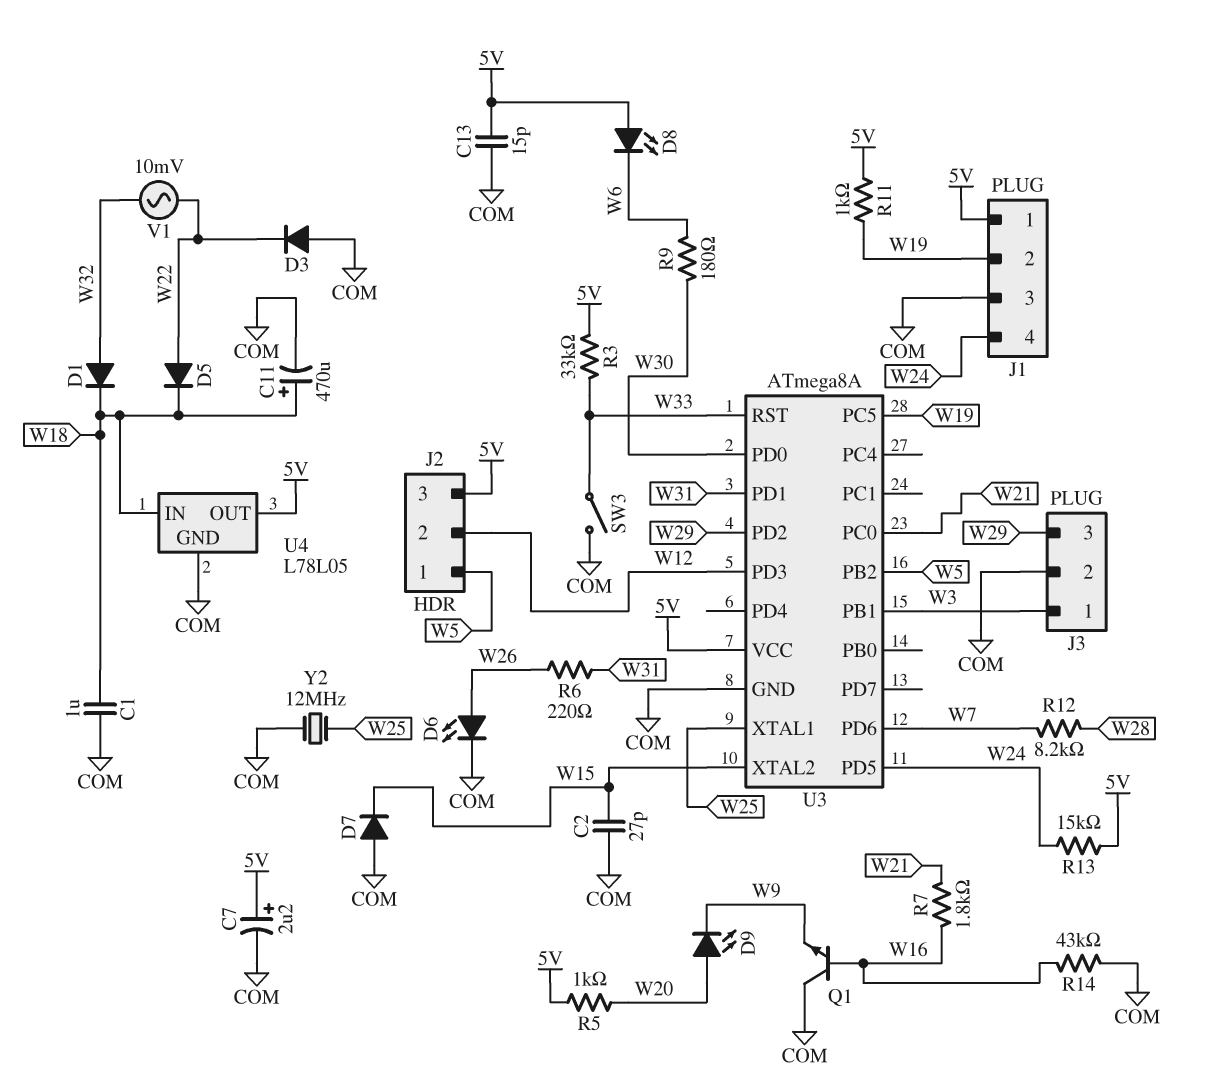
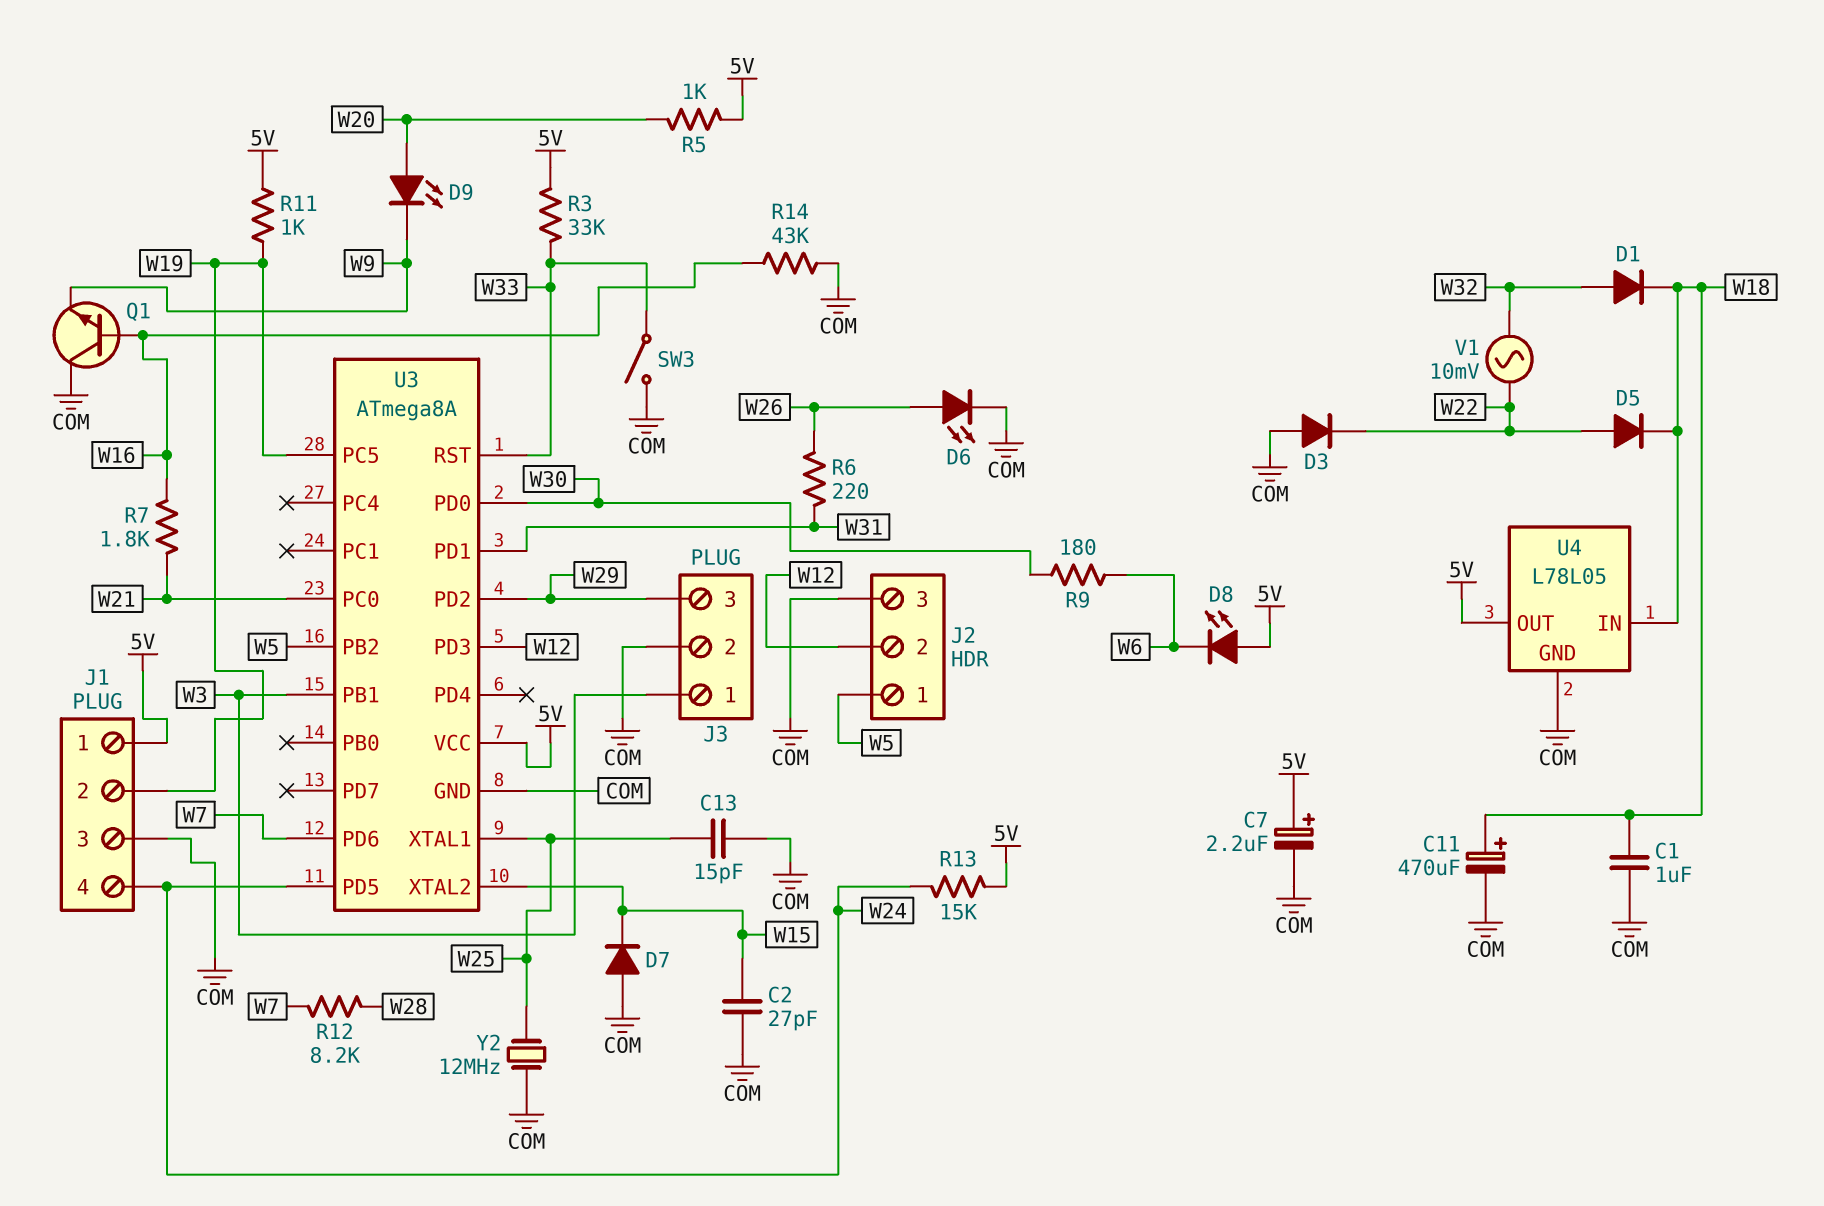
C13: 15pF (5V, COM) -> 15pF (COM, W25)
J2 pin 3: 5V -> COM

